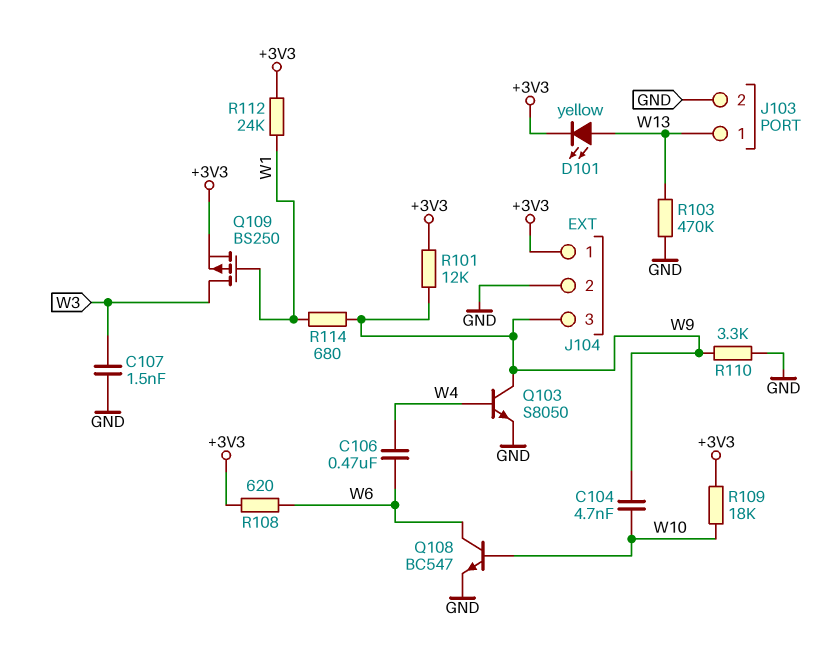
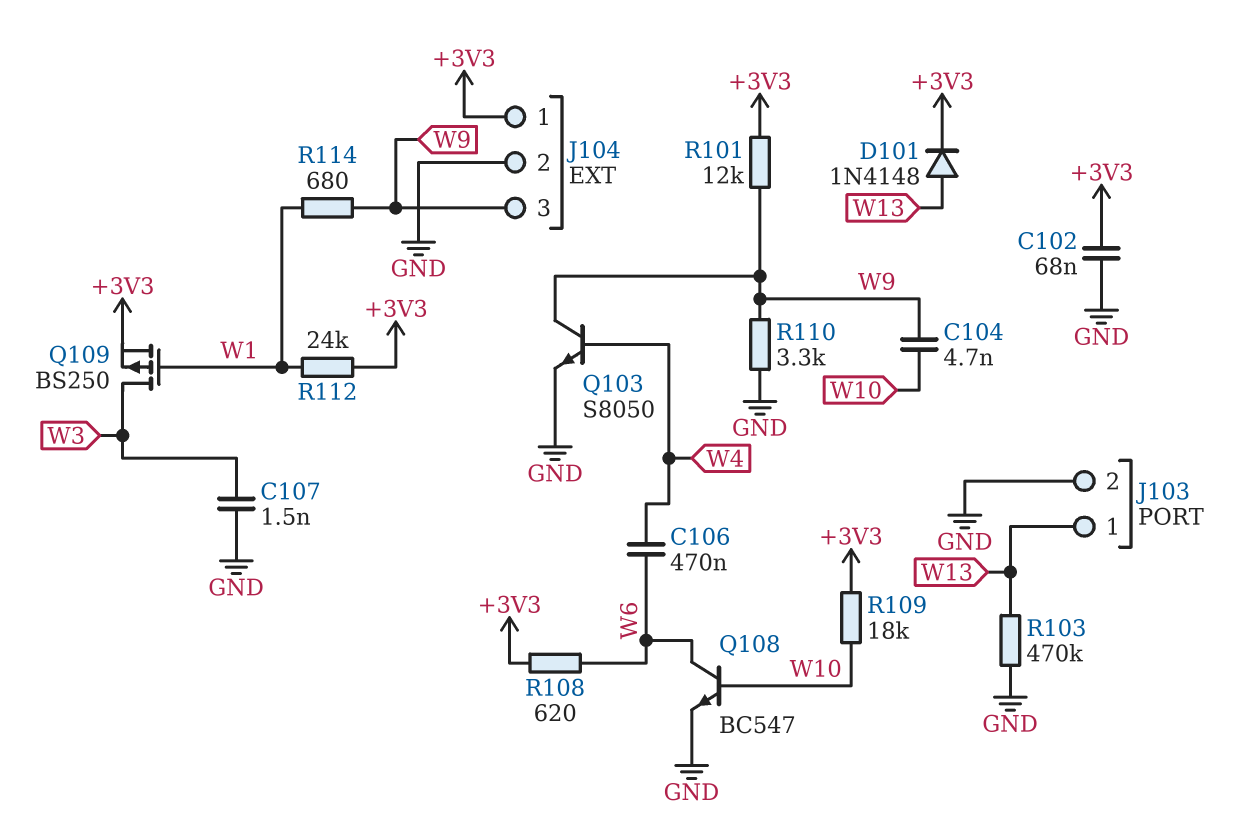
C102: none -> 68nF (+3V3, GND)
D101: LED yellow (A W13, K +3V3) -> diode 1N4148 (A W13, K +3V3)

